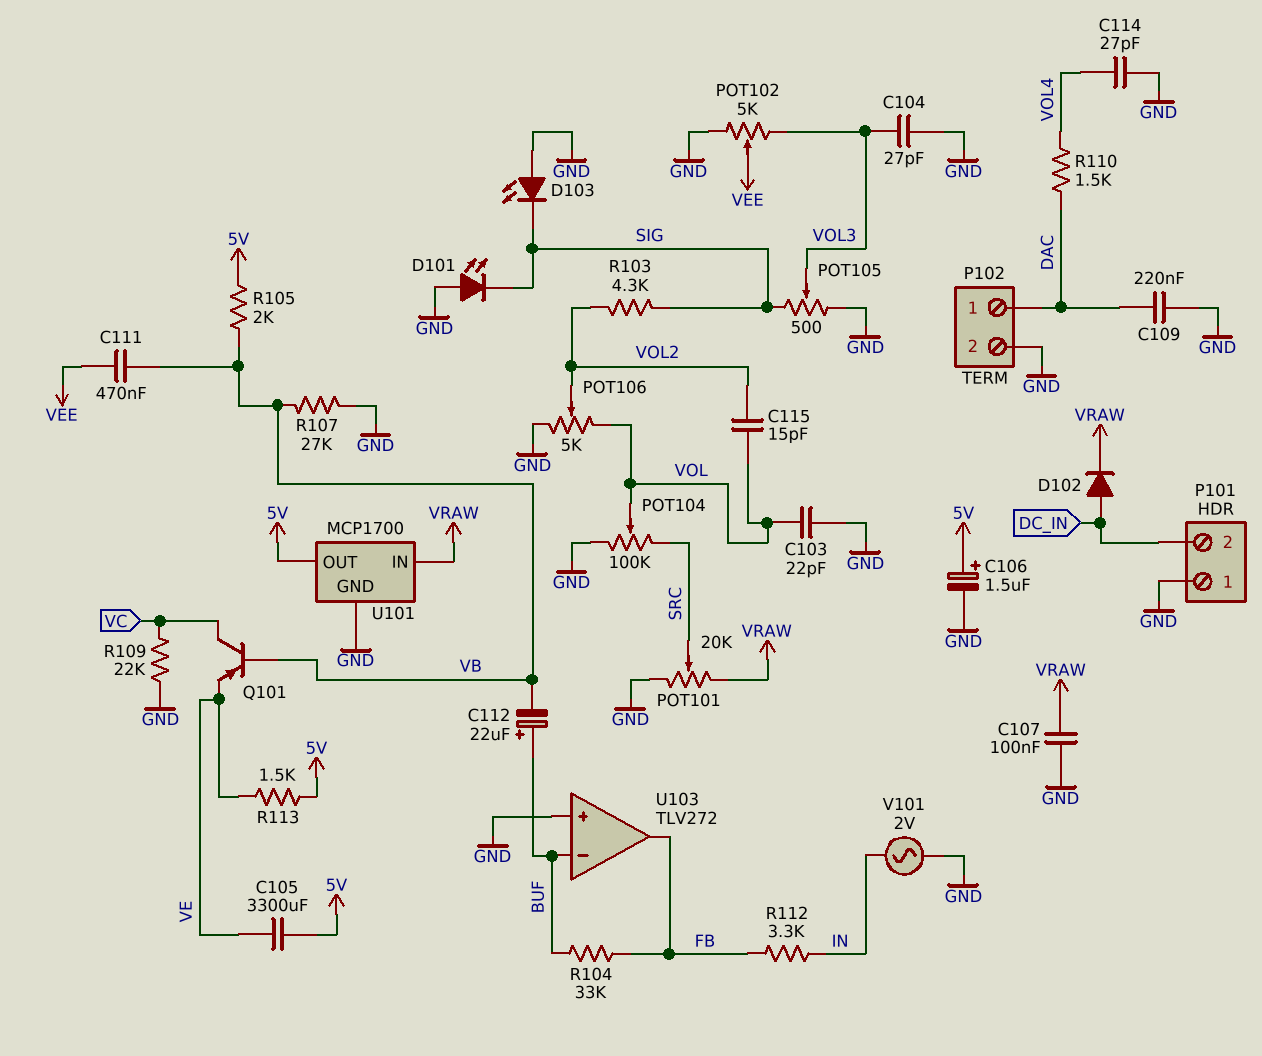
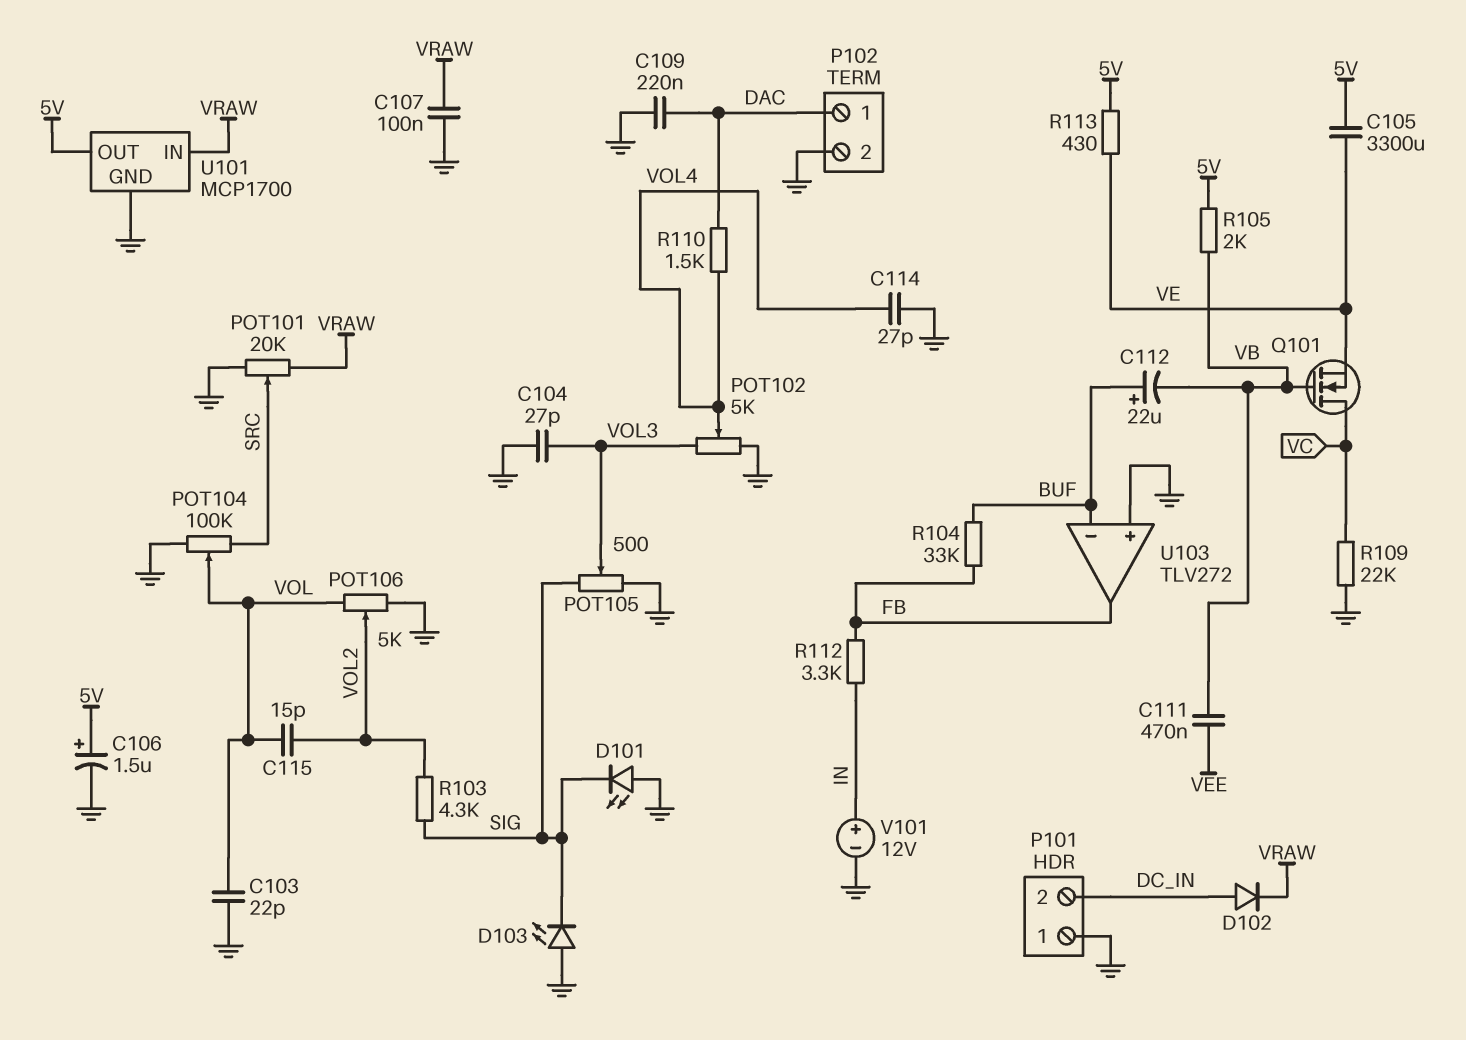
POT102: 5k (GND, VOL3, wiper VEE) -> 5k (GND, VOL3, wiper VOL4)
Q101: PNP (B VB, C VC, E VE) -> NMOS (G VB, D VC, S VE)
R107: 27k (GND, VB) -> none
R113: 1.5k (5V, VE) -> 430 (5V, VE)
V101: AC 2V (GND, IN) -> 12V (plus IN, minus GND)

